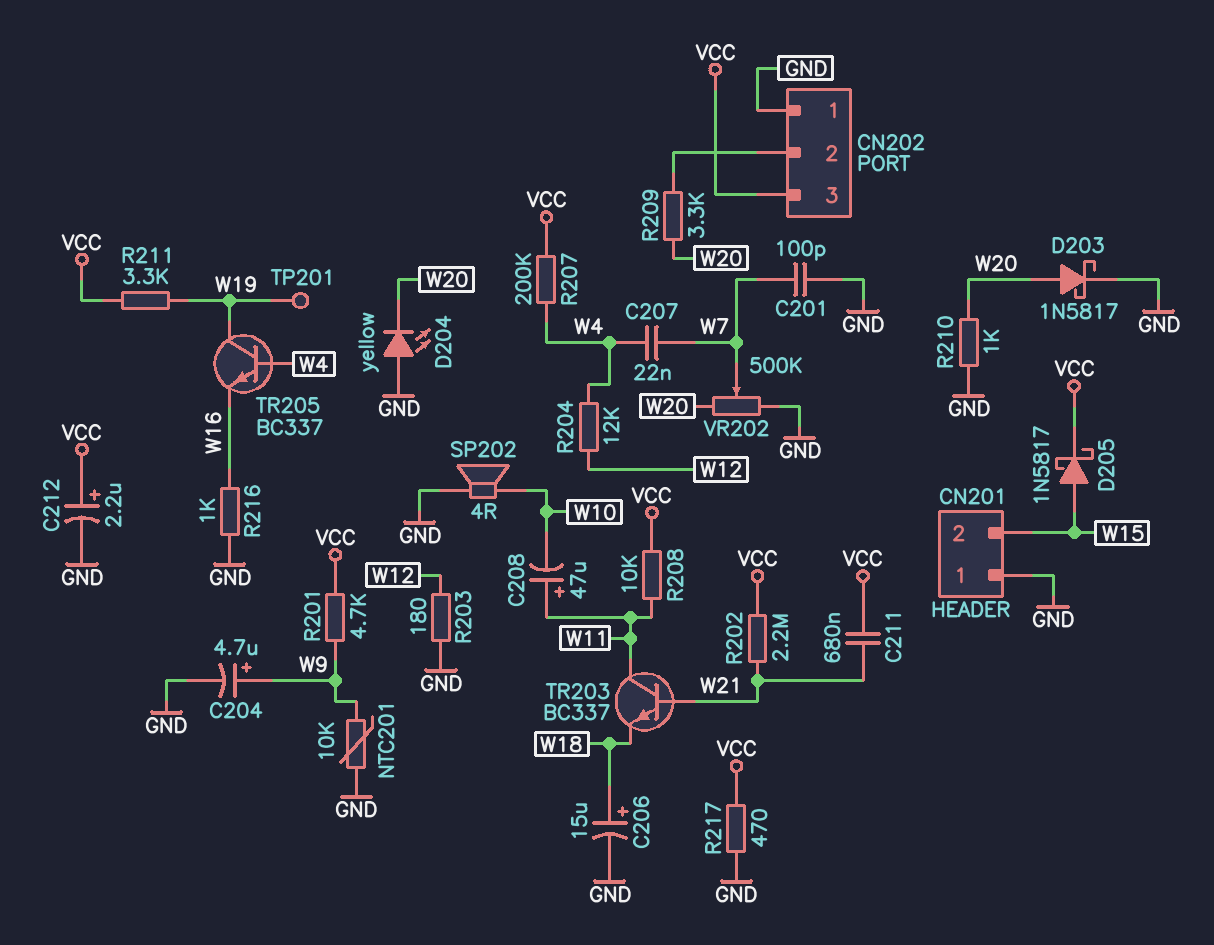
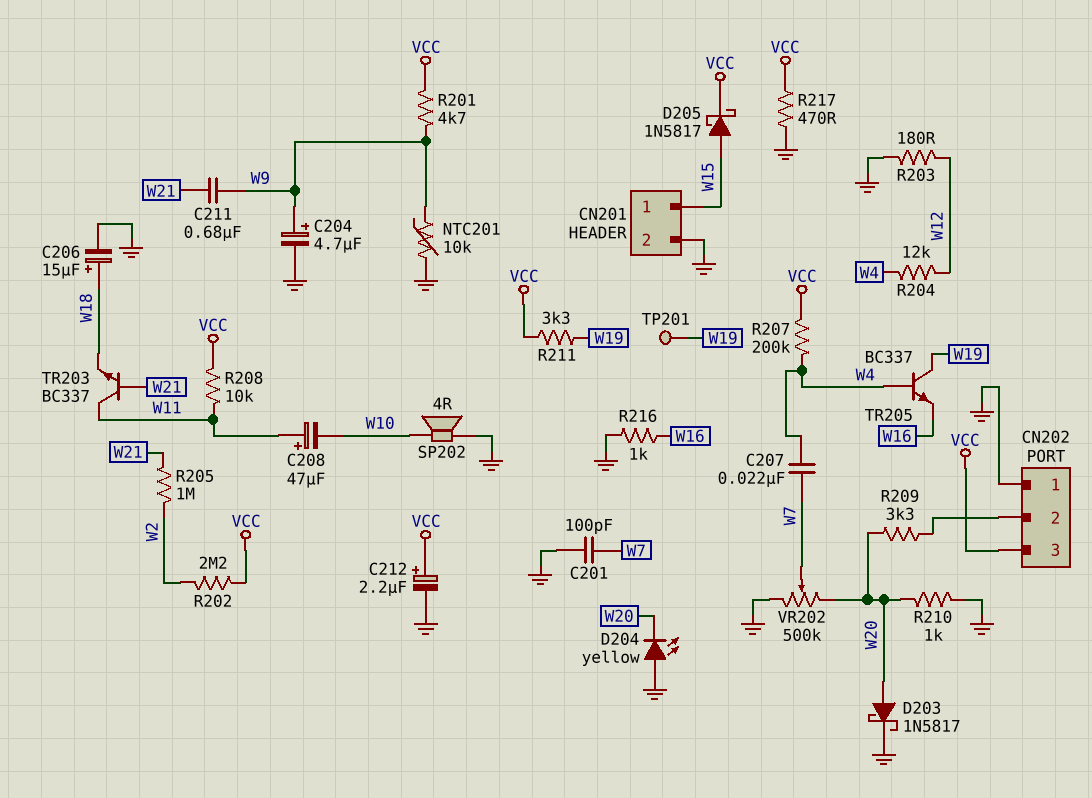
C211: 680nF (VCC, W21) -> 680nF (W9, W21)
CN201 pin 1: GND -> W15
CN201 pin 2: W15 -> GND
R202: 2.2M (VCC, W21) -> 2.2M (VCC, W2)
R205: none -> 1M (W2, W21)

